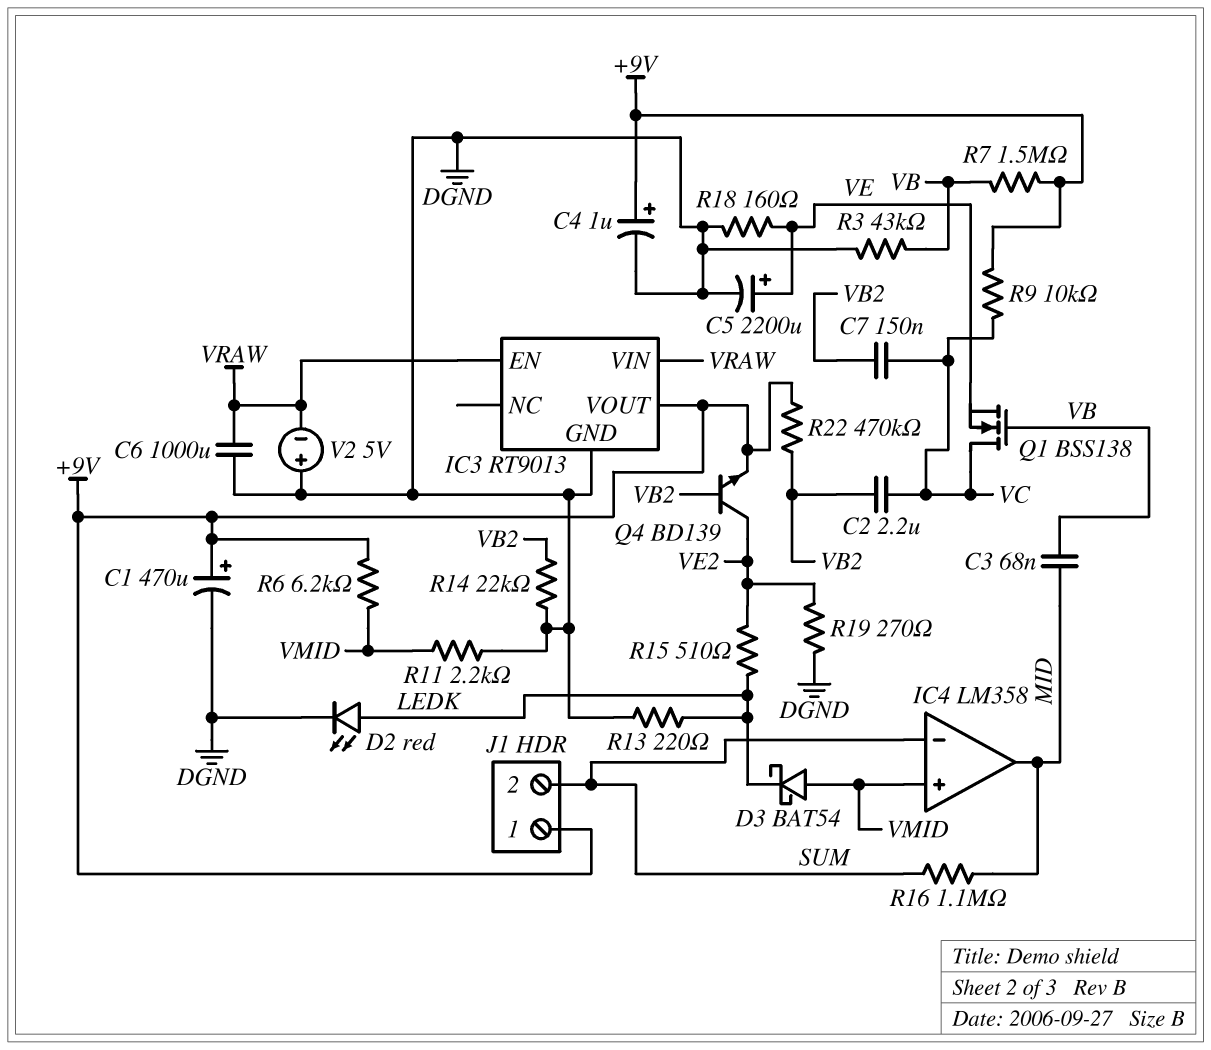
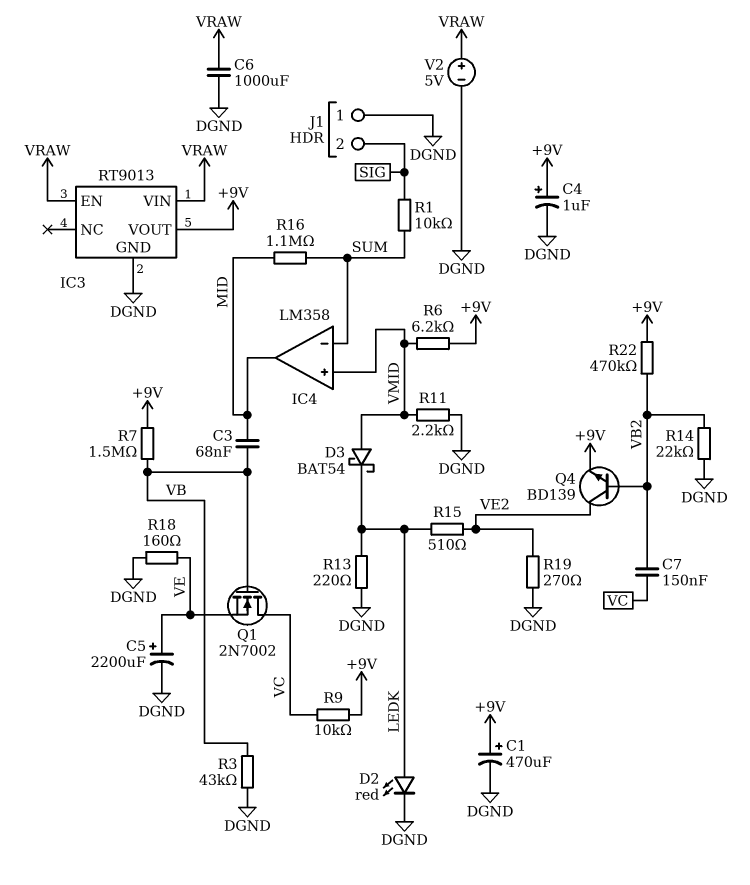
C2: 2.2uF (VB2, VC) -> none
J1 pin 1: +9V -> DGND
J1 pin 2: SUM -> SIG
Q1: NMOS BSS138 (G VB, D VC, S VE) -> NMOS 2N7002 (G VB, D VC, S VE)
R1: none -> 10k (SIG, SUM)
V2: 5V (plus DGND, minus VRAW) -> 5V (plus VRAW, minus DGND)

